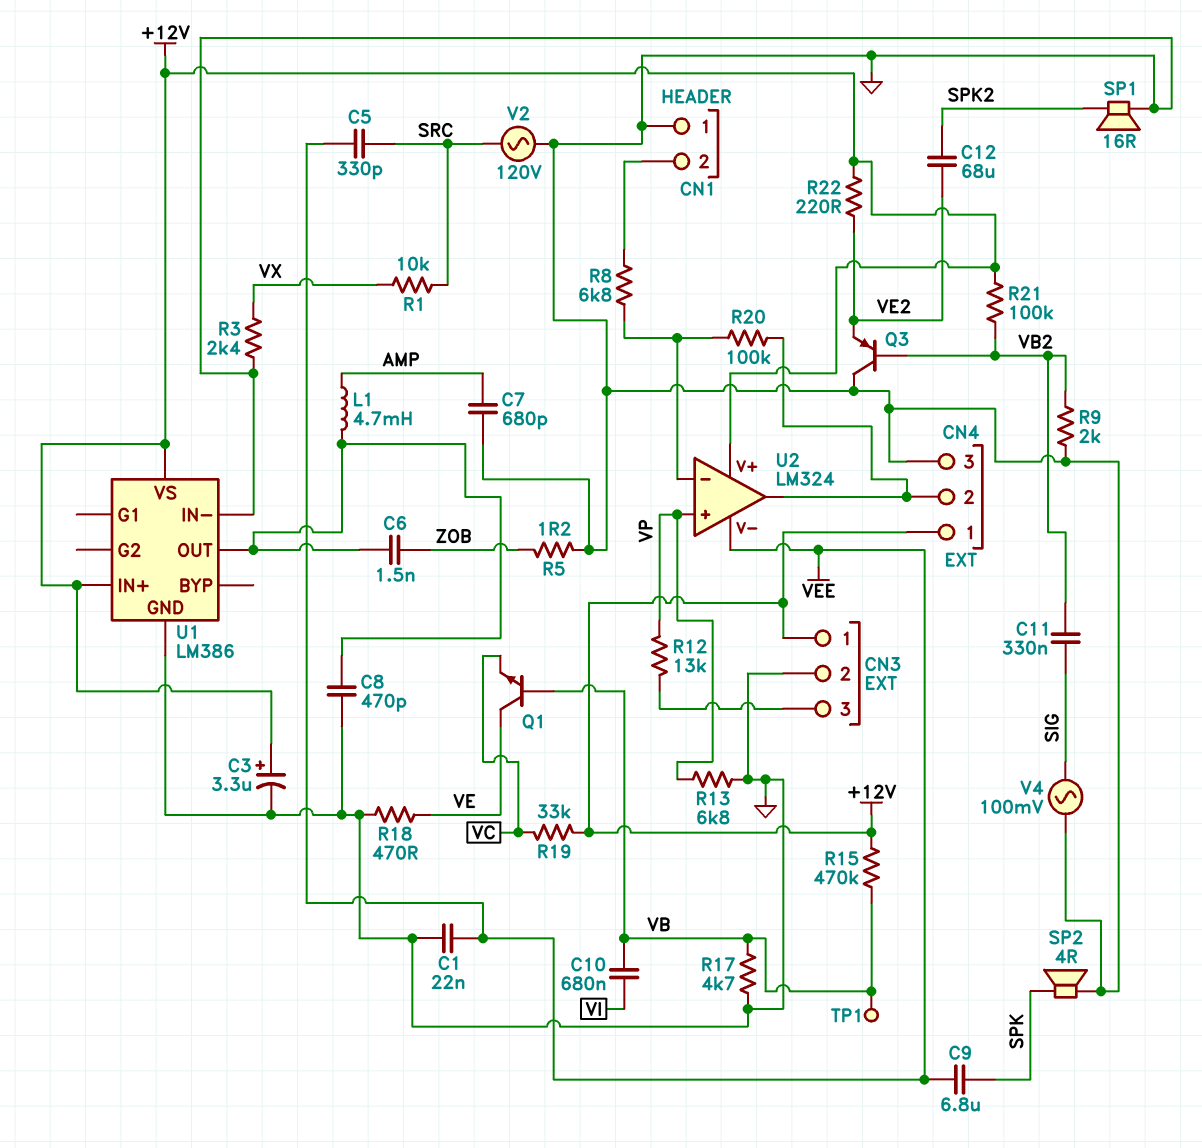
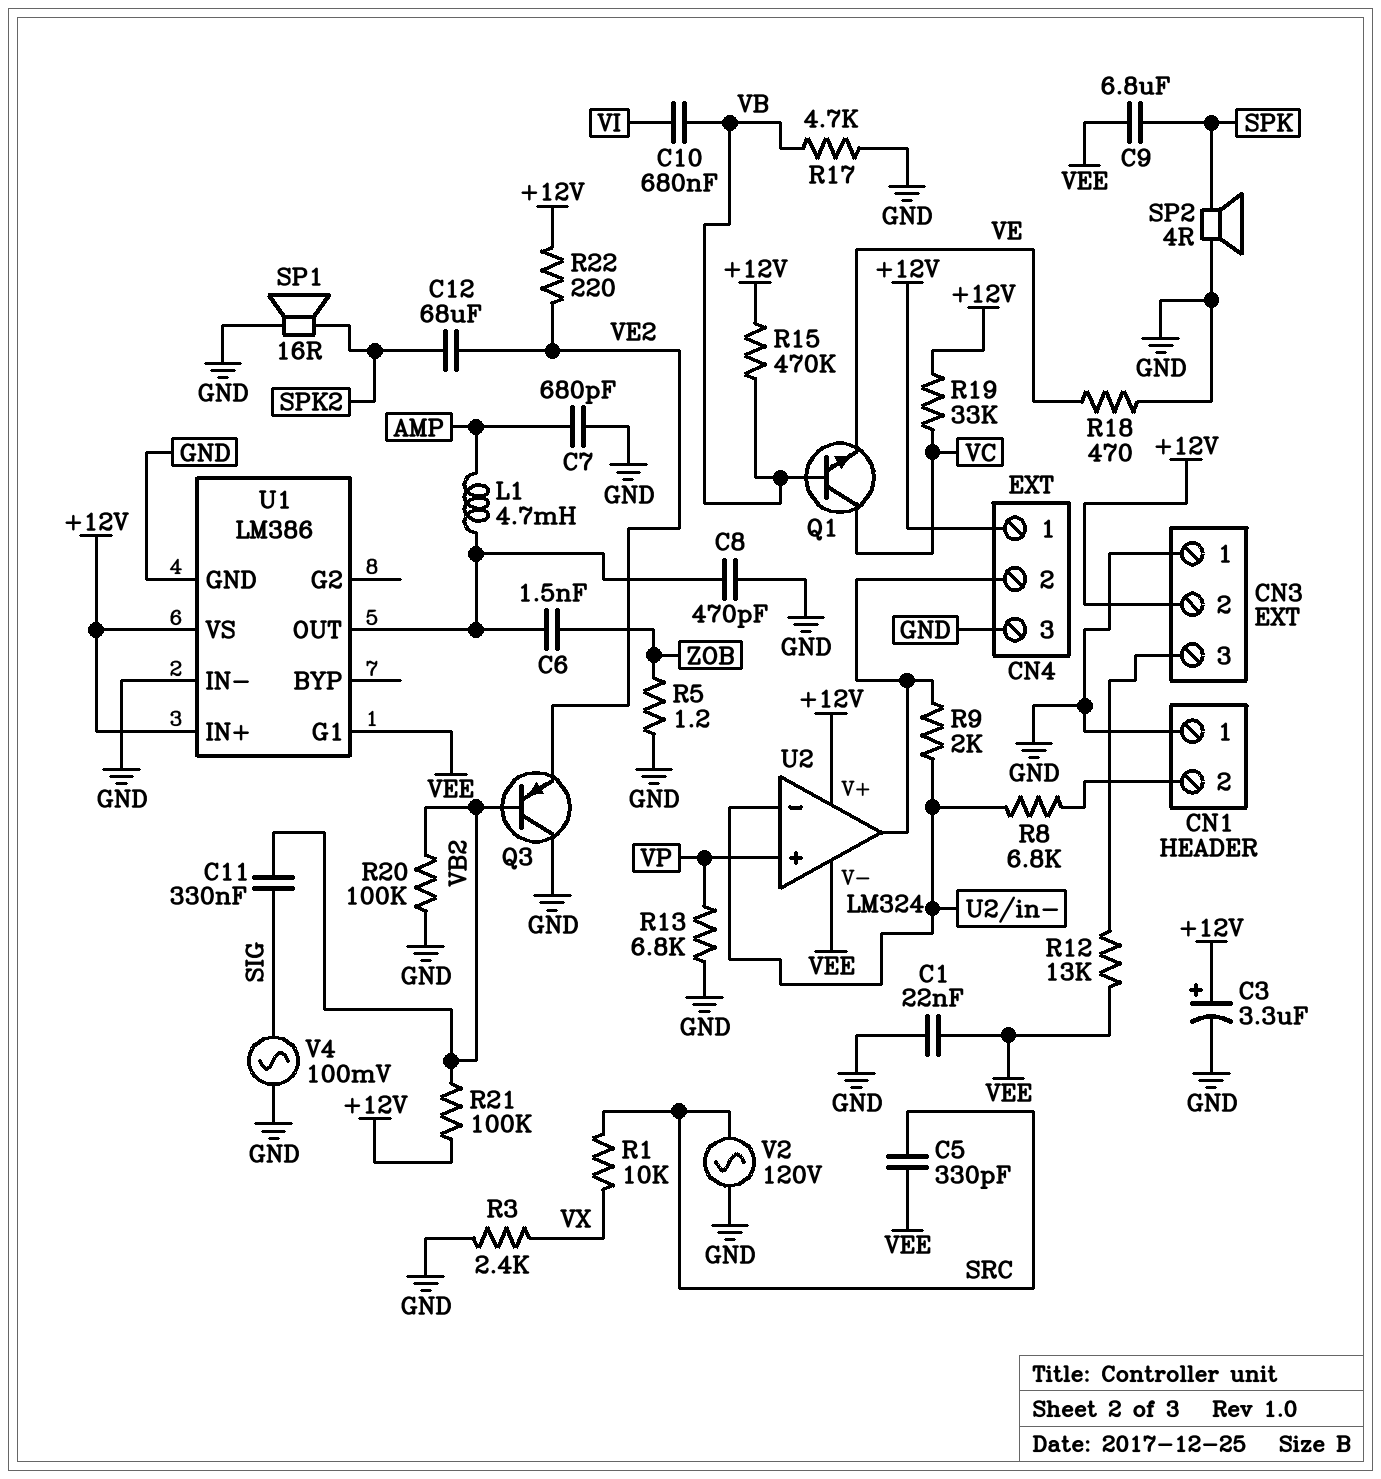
CN3 pin 1: +12V -> GND
CN3 pin 2: GND -> +12V
Q1: NPN (B VB, C VE, E VC) -> NPN (B VB, C VC, E VE)
R9: 2k (GND, VB2) -> 2k (CN4/2, U2/in-)
R12: 13k (CN3/3, VP) -> 13k (CN3/3, VEE)
R20: 100k (CN4/2, U2/in-) -> 100k (GND, VB2)
TP1: test point (VB) -> none
U1 pin G1: none -> VEE

